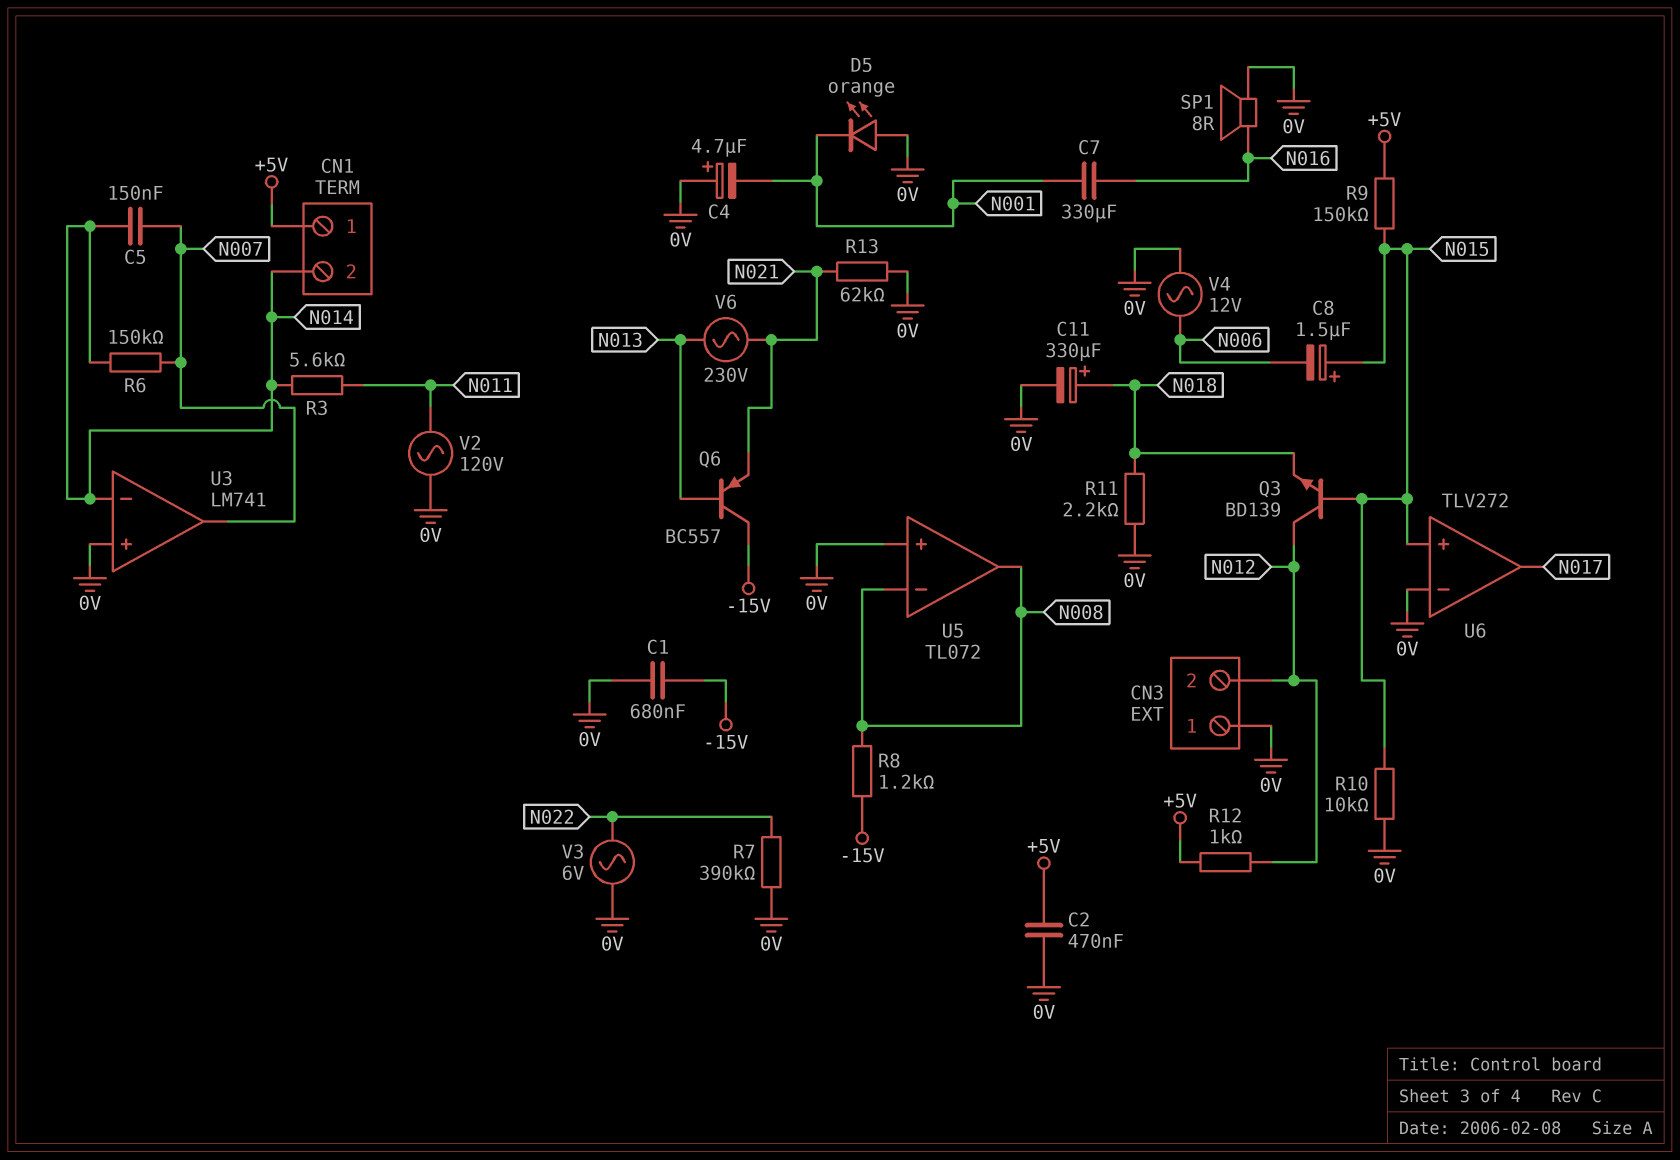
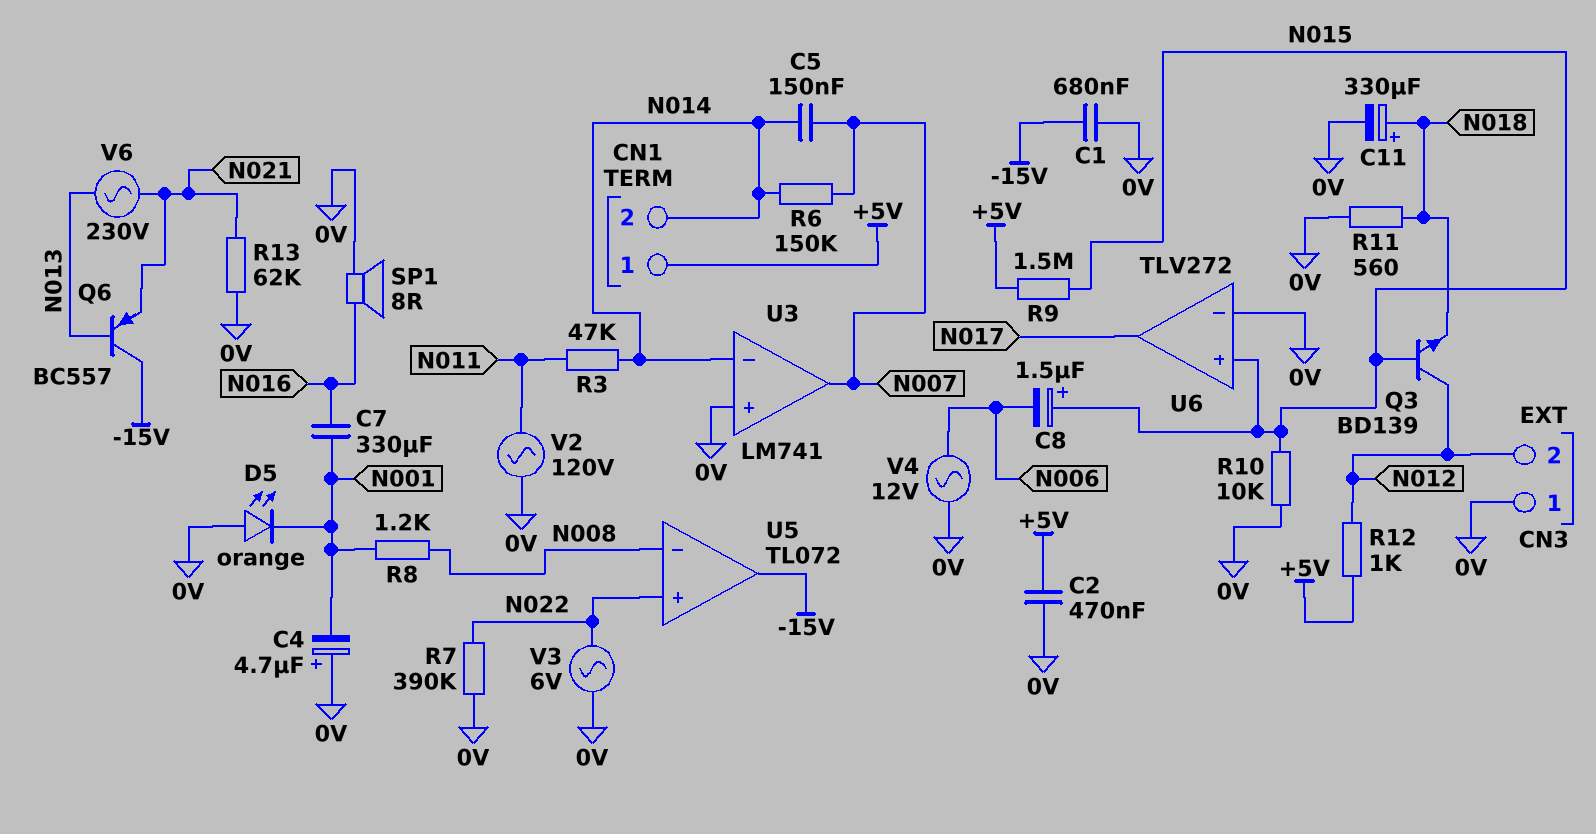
R3: 5.6k (N011, N014) -> 47k (N011, N014)
R8: 1.2k (-15V, N008) -> 1.2k (N001, N008)
R9: 150k (+5V, N015) -> 1.5M (+5V, N015)
R11: 2.2k (0V, N018) -> 560 (0V, N018)
U5 pin in+: 0V -> N022
U5 pin out: N008 -> -15V

